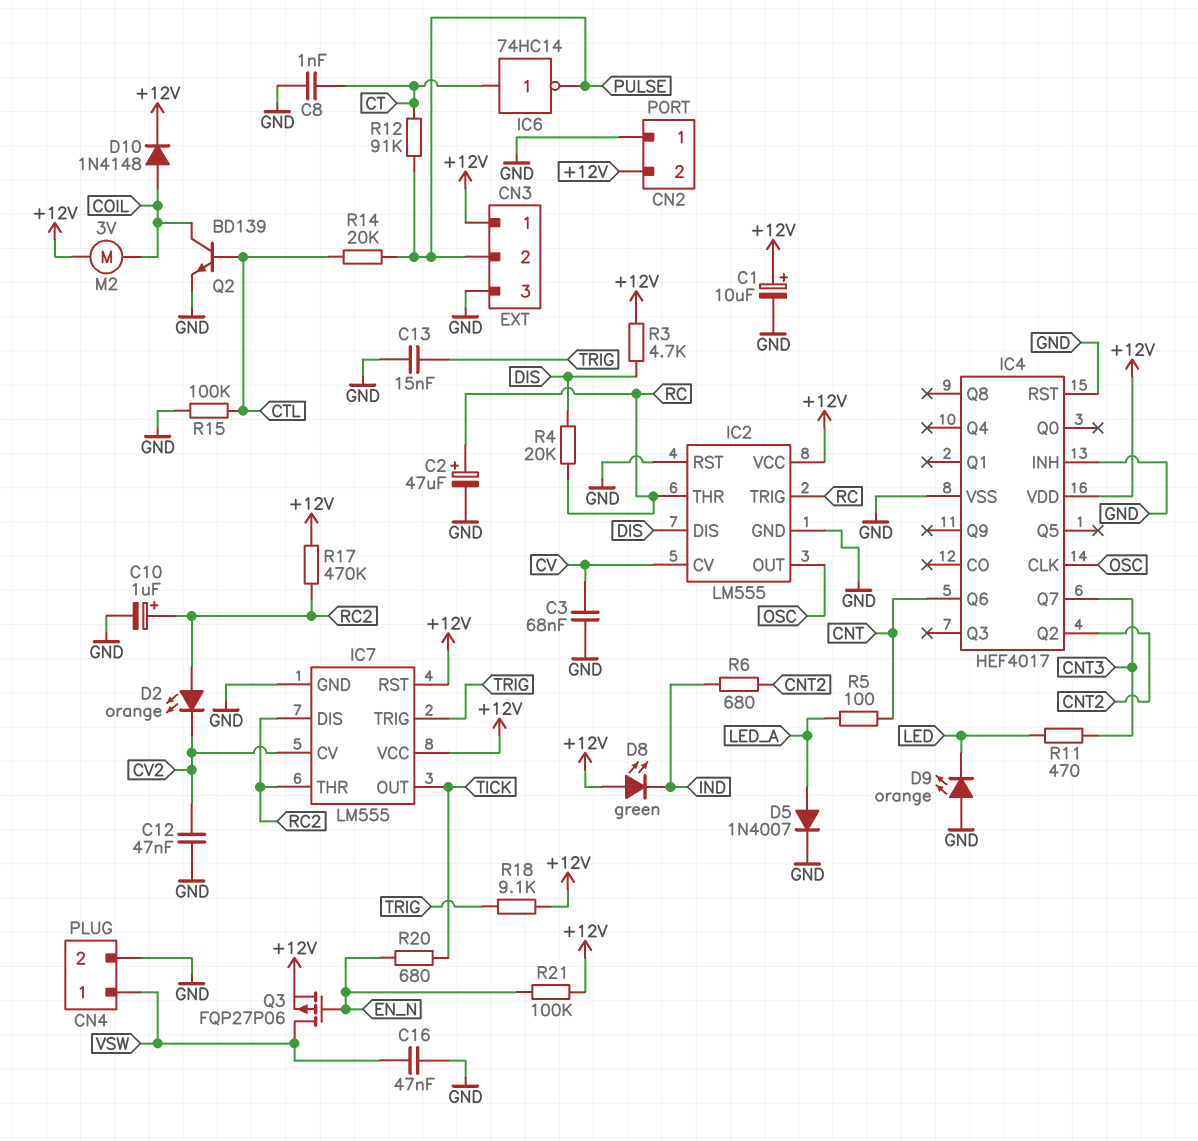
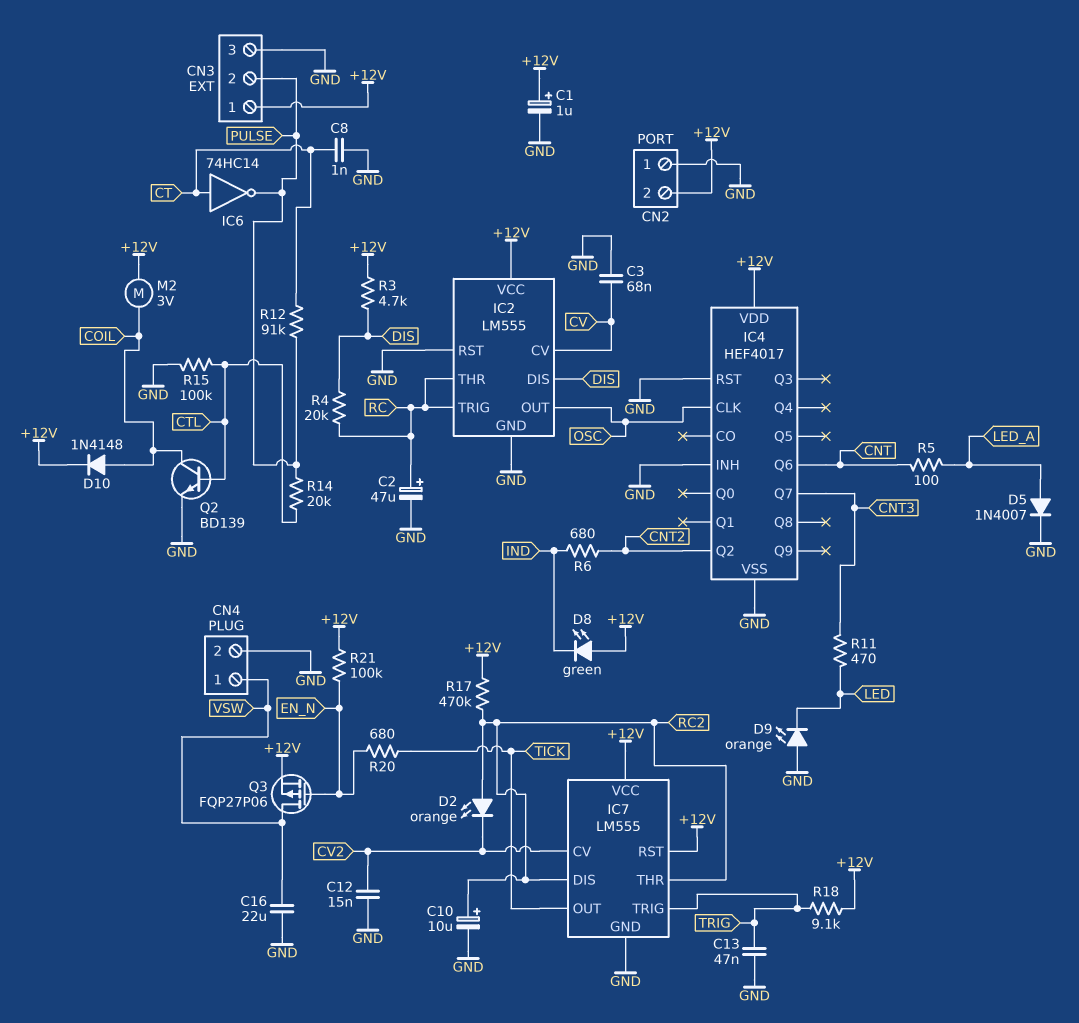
C1: 10uF (plus +12V, minus GND) -> 1uF (plus +12V, minus GND)
C10: 1uF (plus RC2, minus GND) -> 10uF (plus RC2, minus GND)
C12: 47nF (CV2, GND) -> 15nF (CV2, GND)
C13: 15nF (GND, TRIG) -> 47nF (GND, TRIG)
C16: 47nF (GND, VSW) -> 22uF (GND, VSW)

